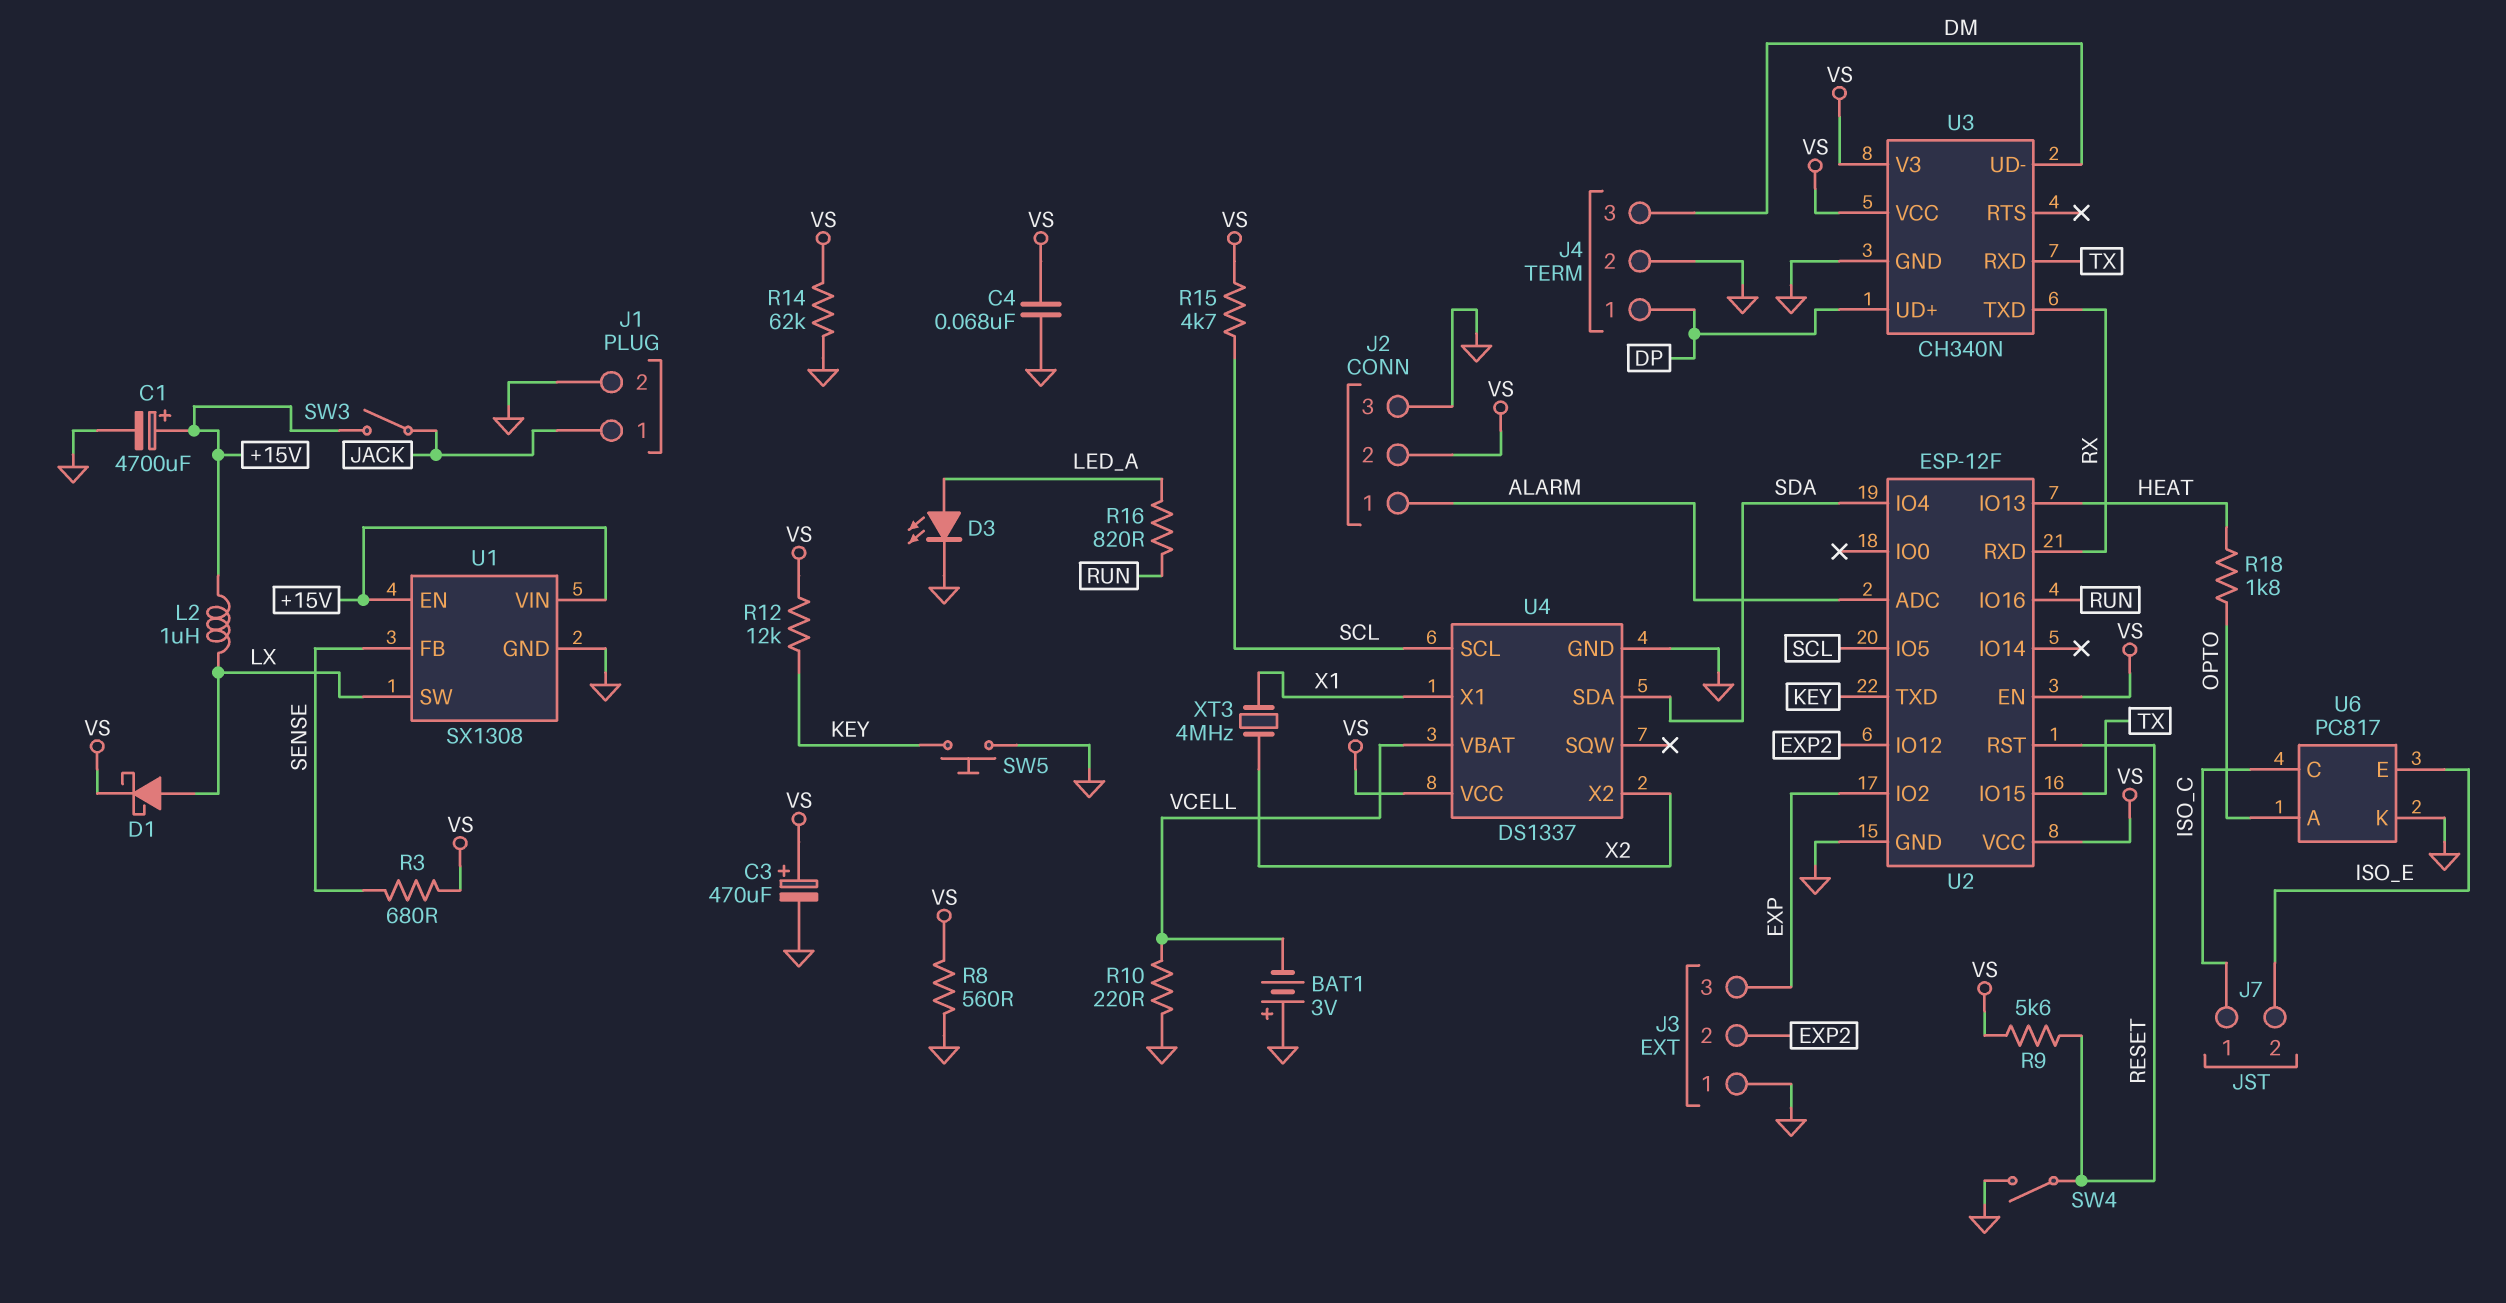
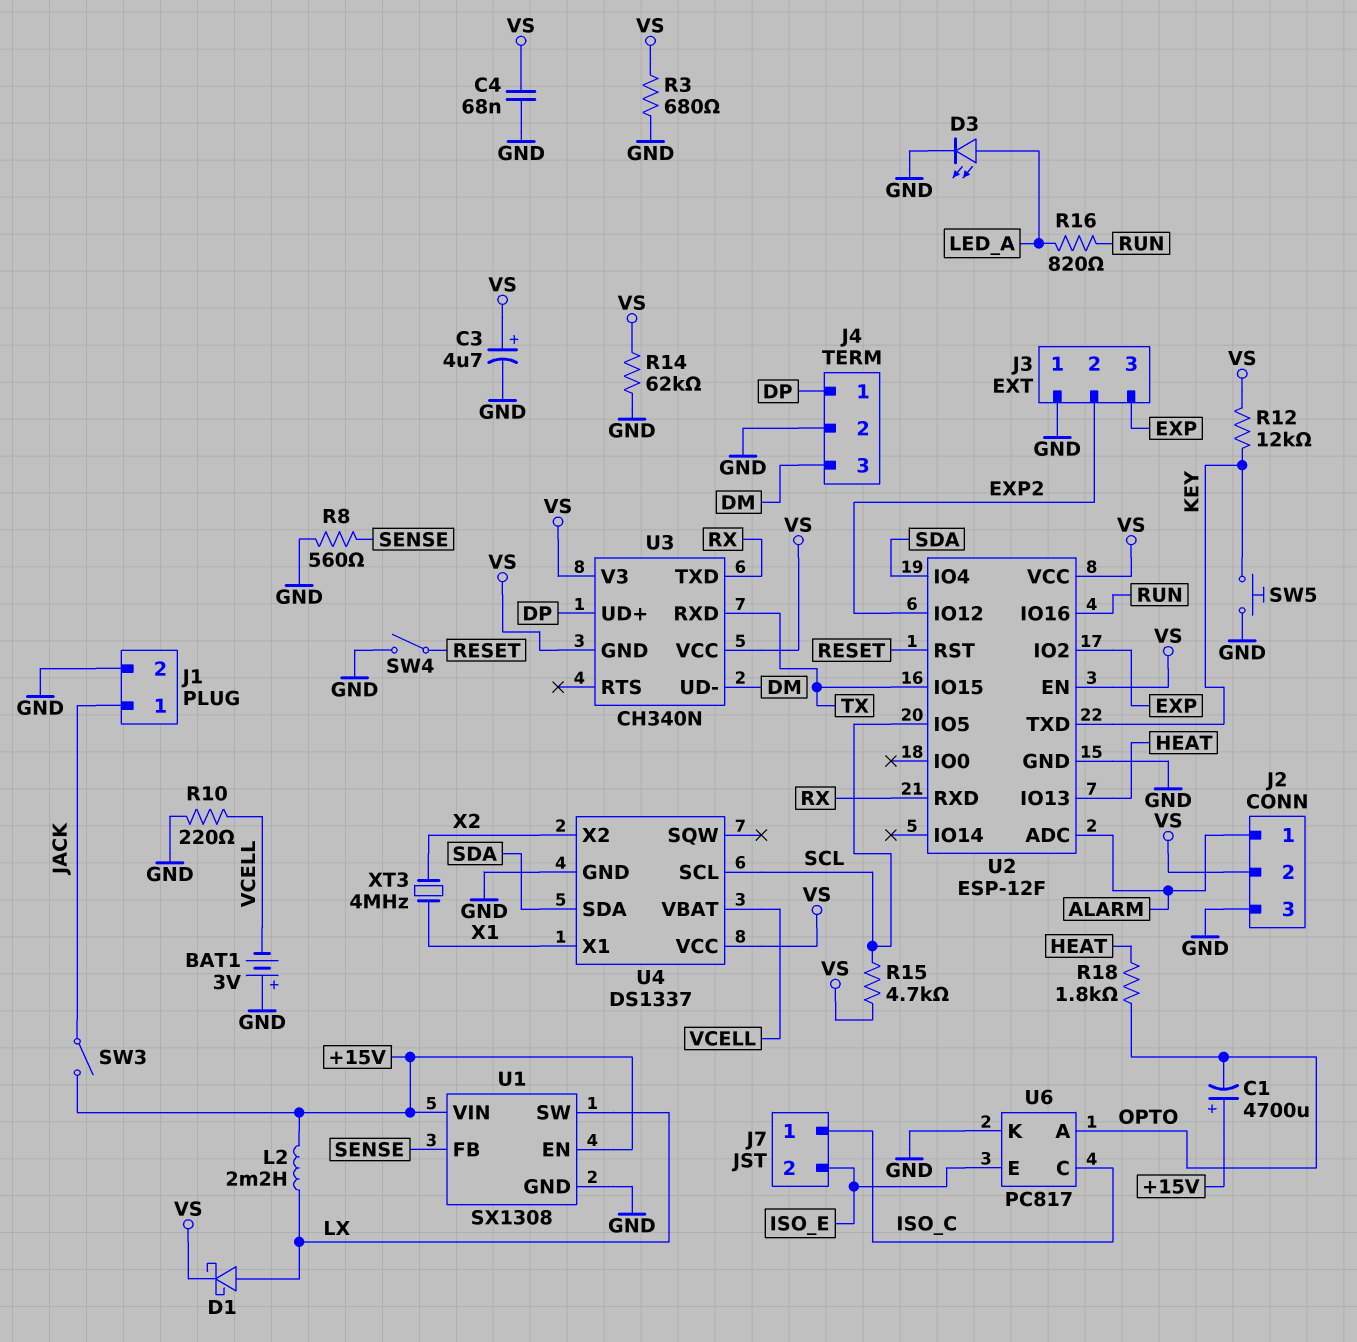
C1: 4700uF (plus +15V, minus GND) -> 4700uF (plus +15V, minus OPTO)
C3: 470uF (plus VS, minus GND) -> 4.7uF (plus VS, minus GND)
L2: 1uH (+15V, LX) -> 2.2mH (+15V, LX)
R3: 680 (SENSE, VS) -> 680 (GND, VS)
R8: 560 (GND, VS) -> 560 (GND, SENSE)
R9: 5.6k (RESET, VS) -> none
U3 pin GND: GND -> VS

